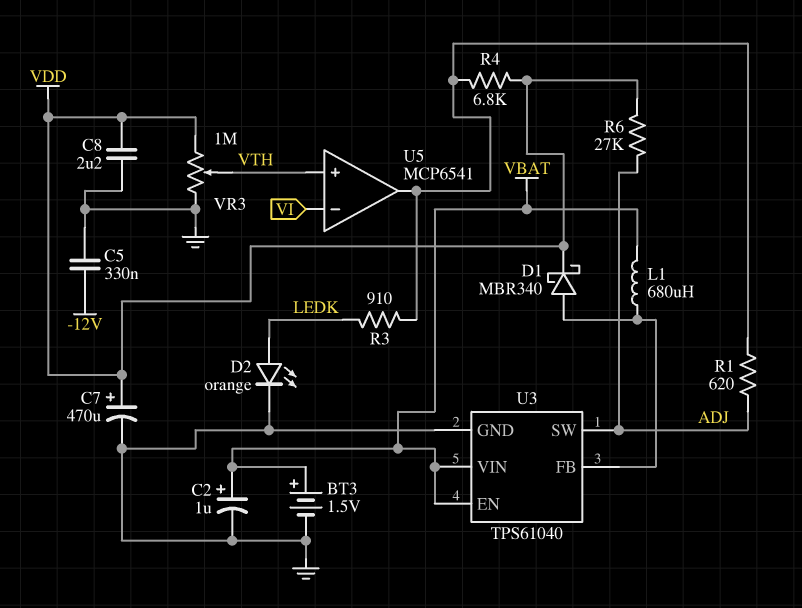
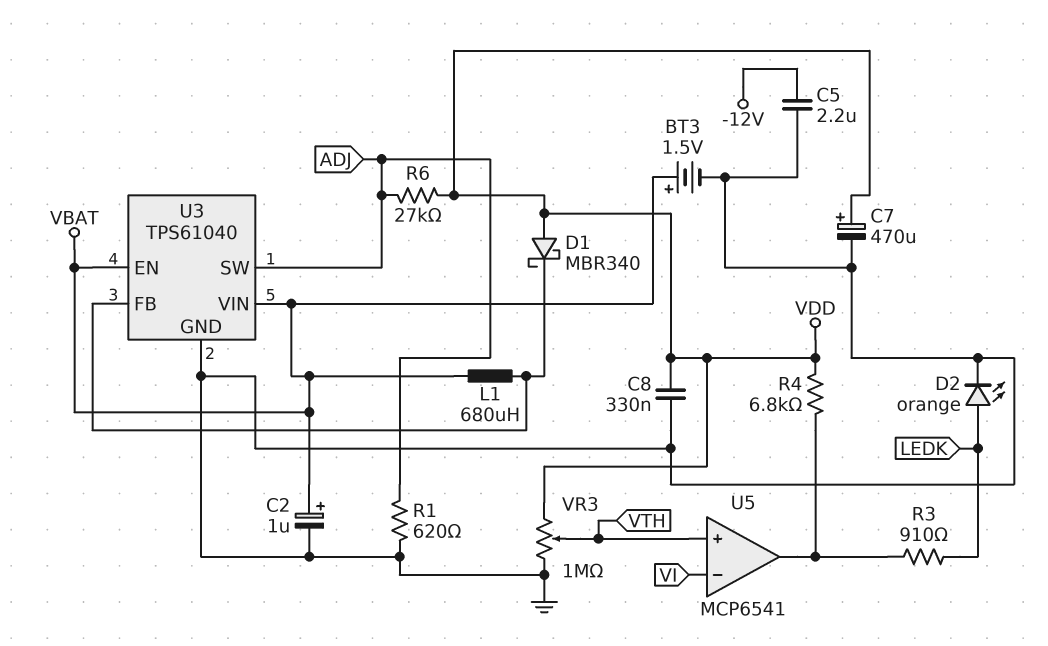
C5: 330nF (-12V, GND) -> 2.2uF (-12V, GND)
C8: 2.2uF (GND, VDD) -> 330nF (GND, VDD)
D1: schottky MBR340 (A U3/FB, K VDD) -> schottky MBR340 (A VDD, K U3/FB)
R1: 620 (ADJ, U5/out) -> 620 (ADJ, GND)

